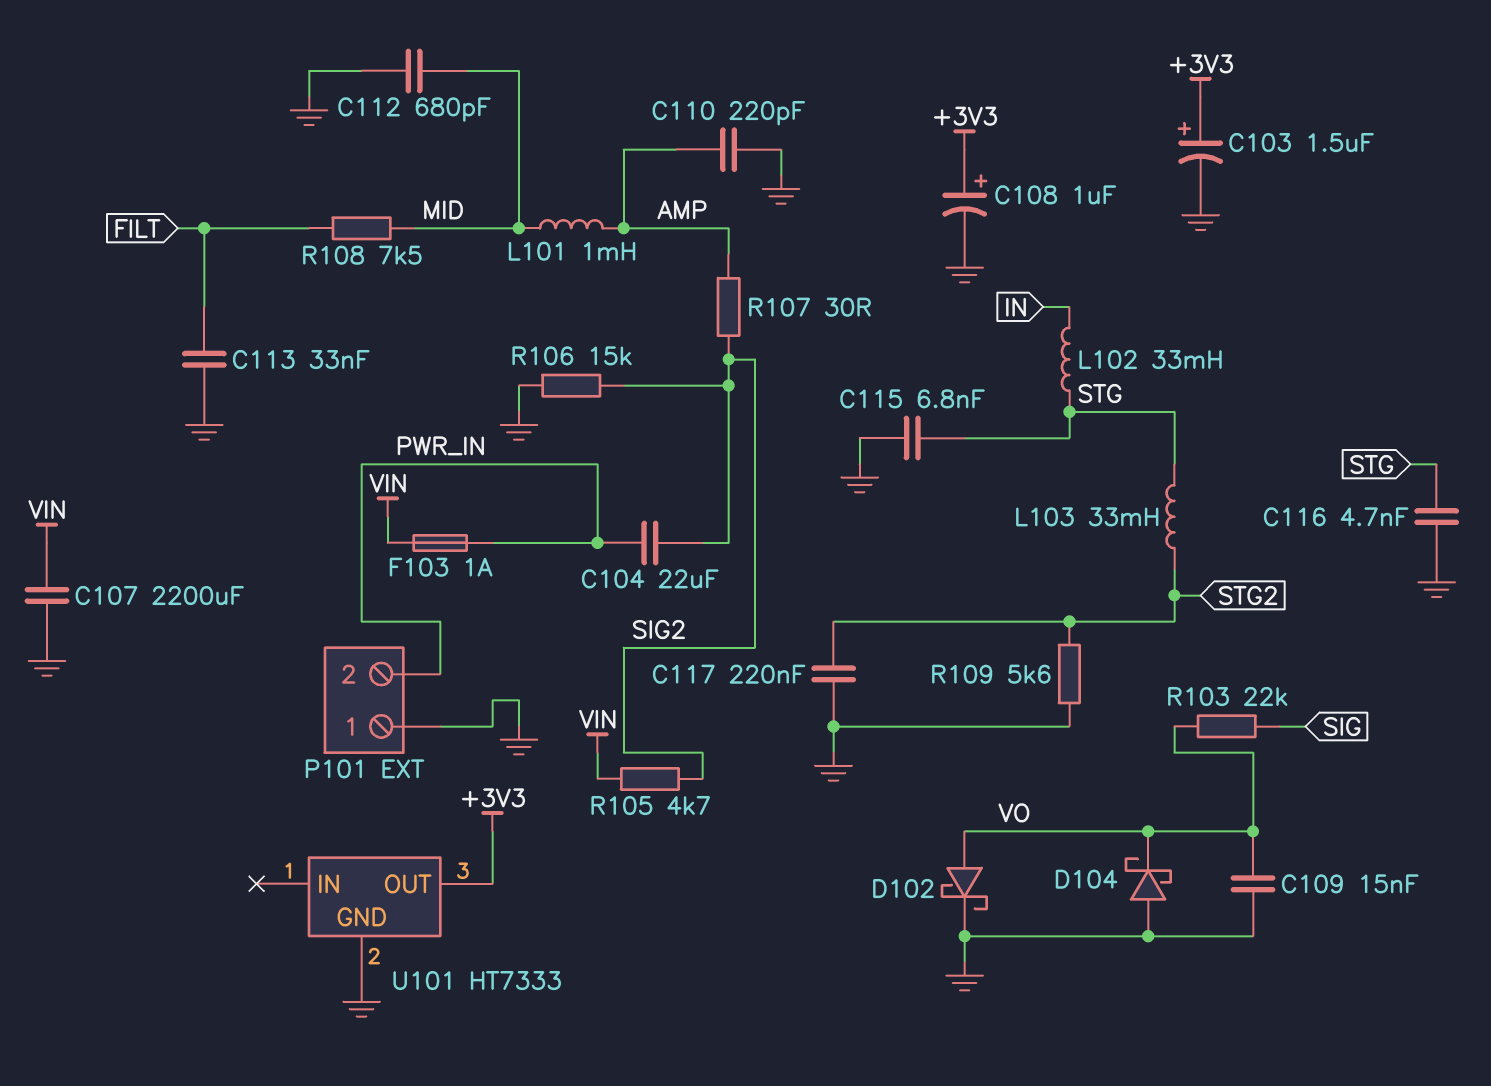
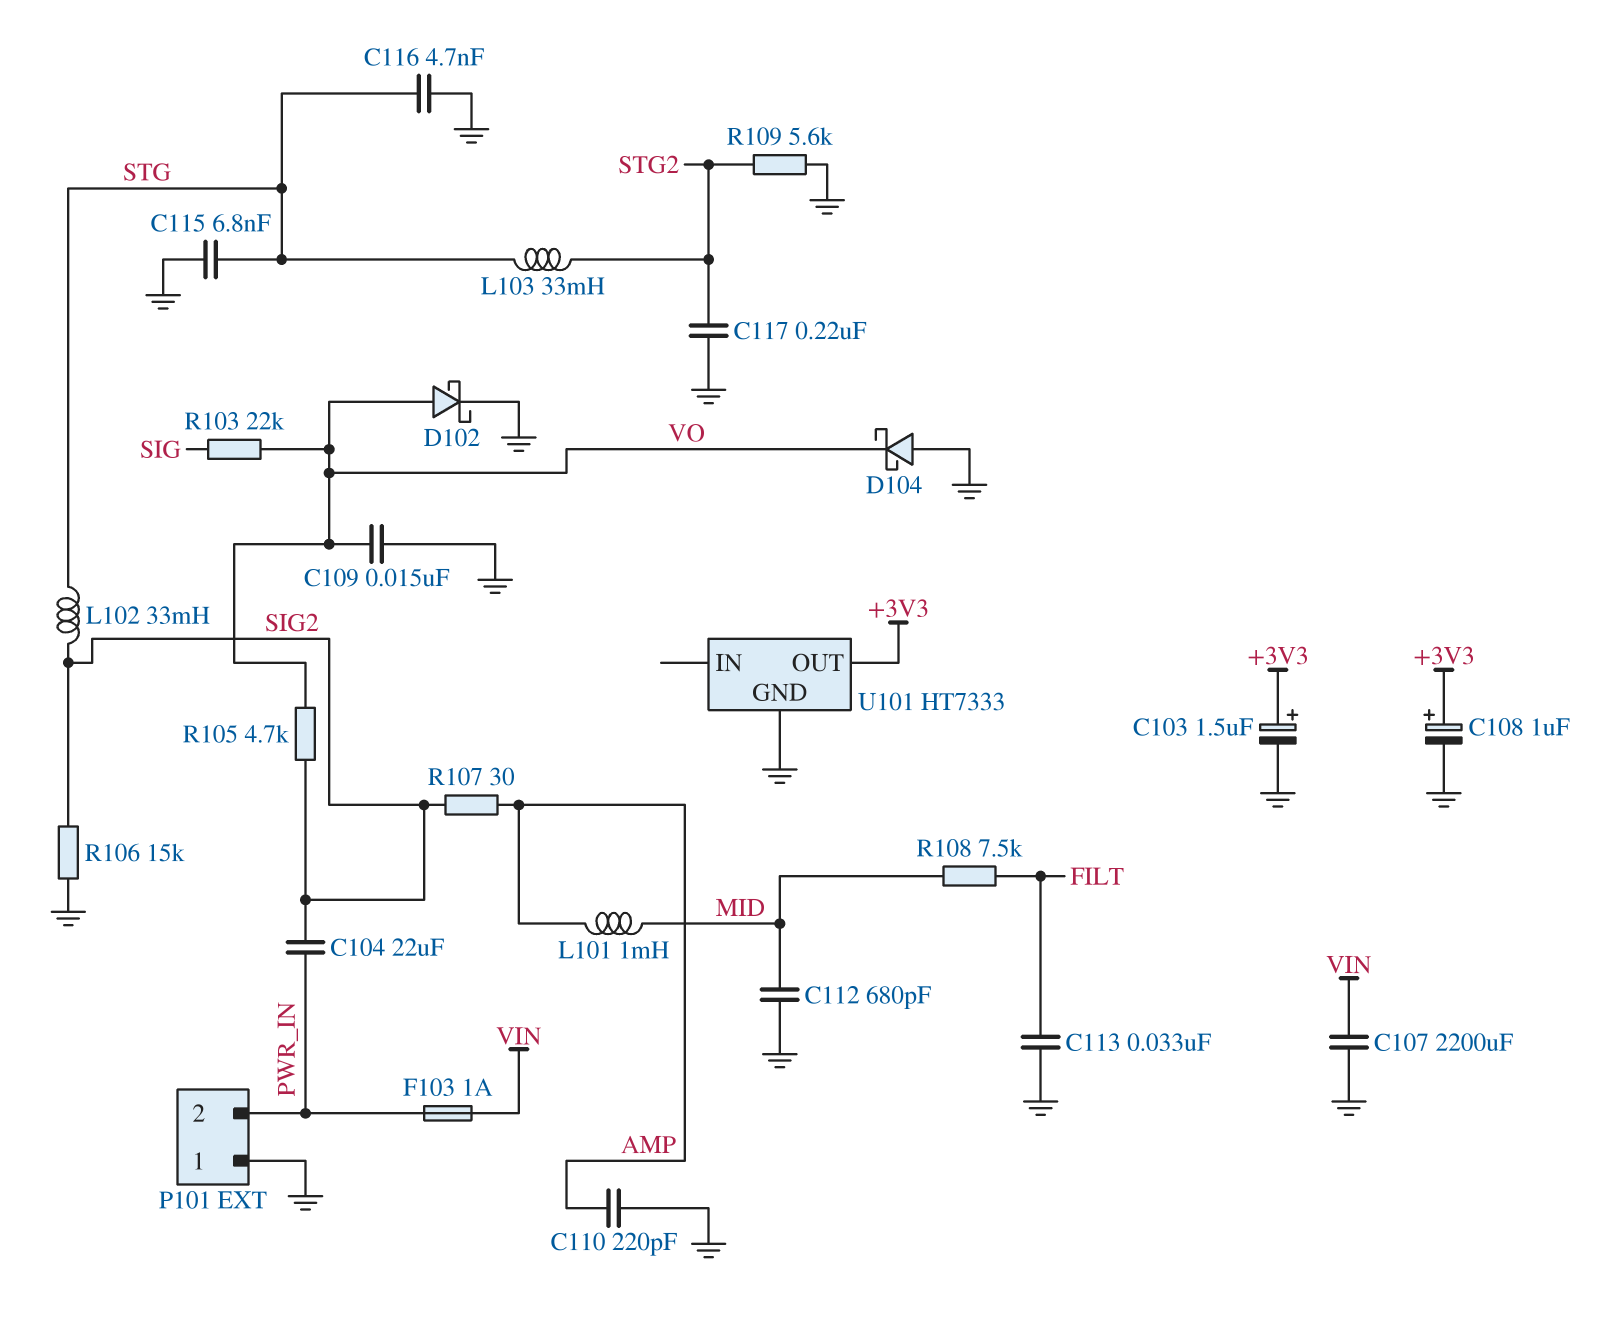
L102: 33mH (IN, STG) -> 33mH (SIG2, STG)
R105: 4.7k (SIG2, VIN) -> 4.7k (SIG2, VO)

